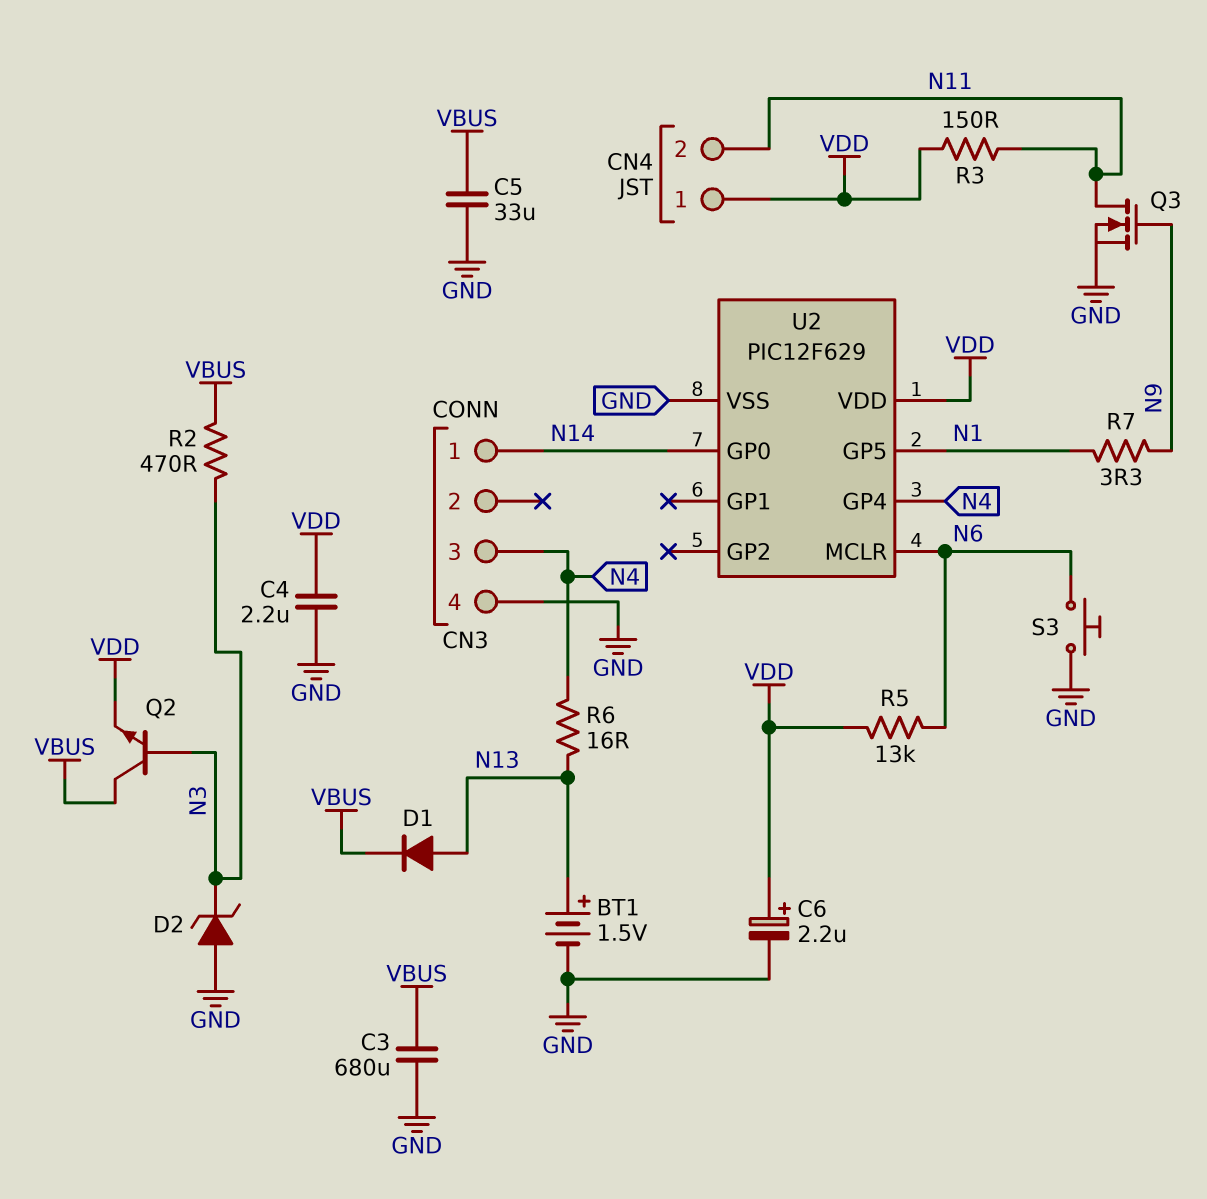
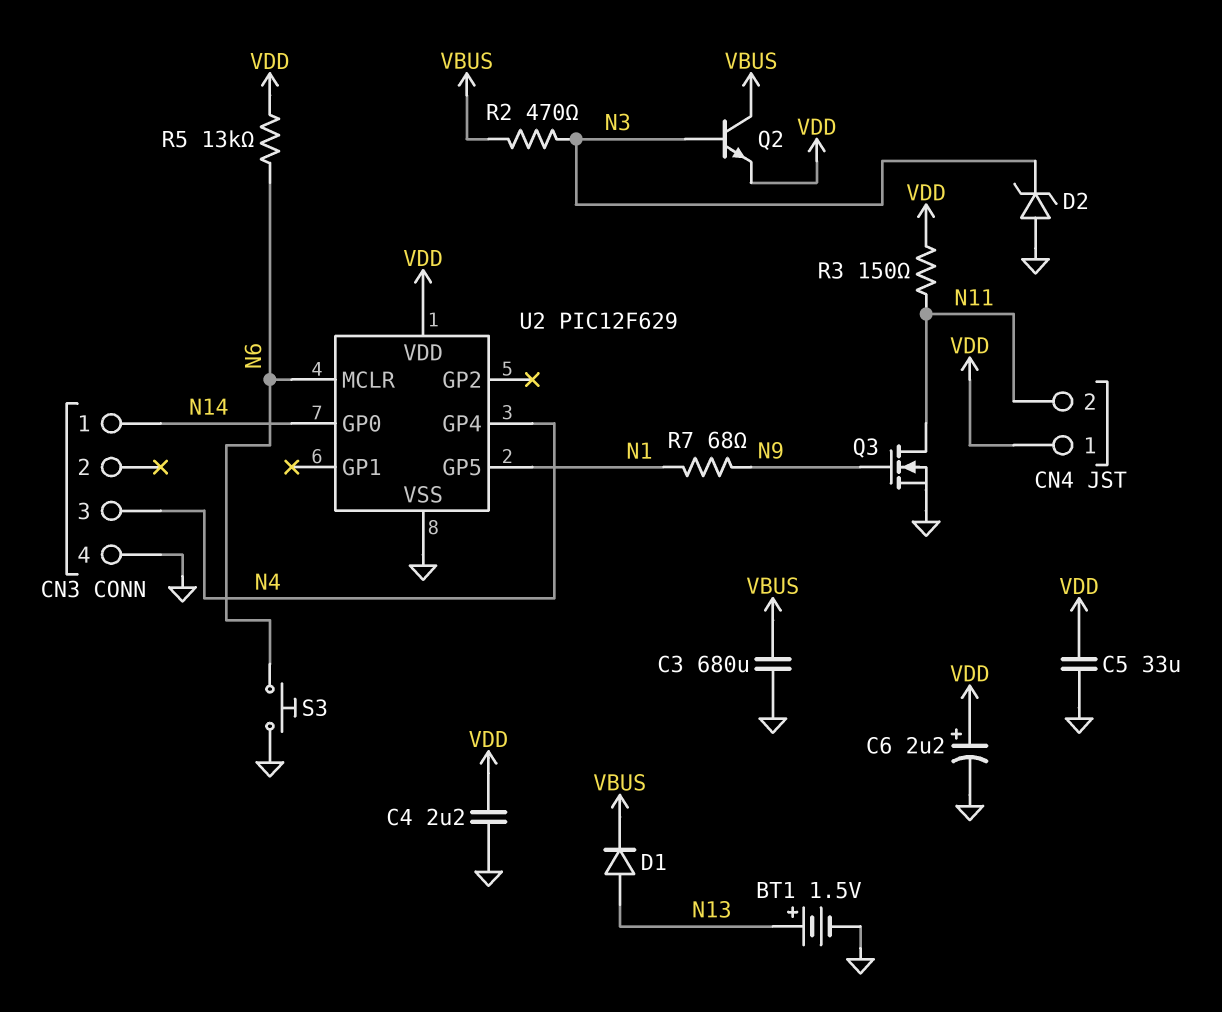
C5: 33uF (GND, VBUS) -> 33uF (GND, VDD)
R6: 16 (N4, N13) -> none
R7: 3.3 (N1, N9) -> 68 (N1, N9)

